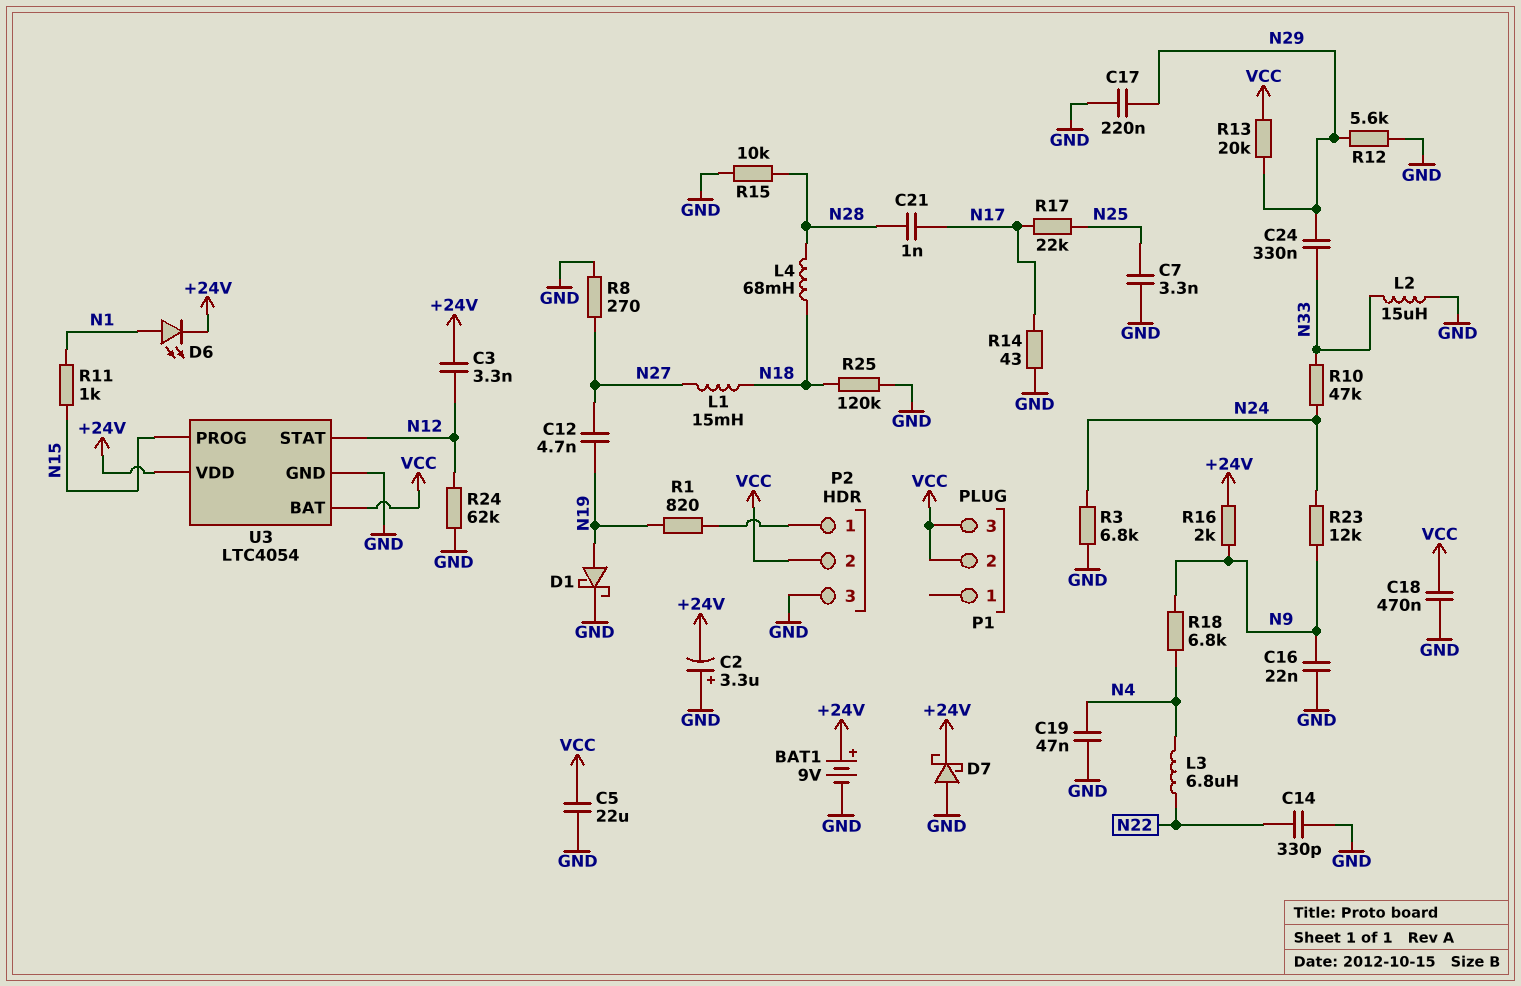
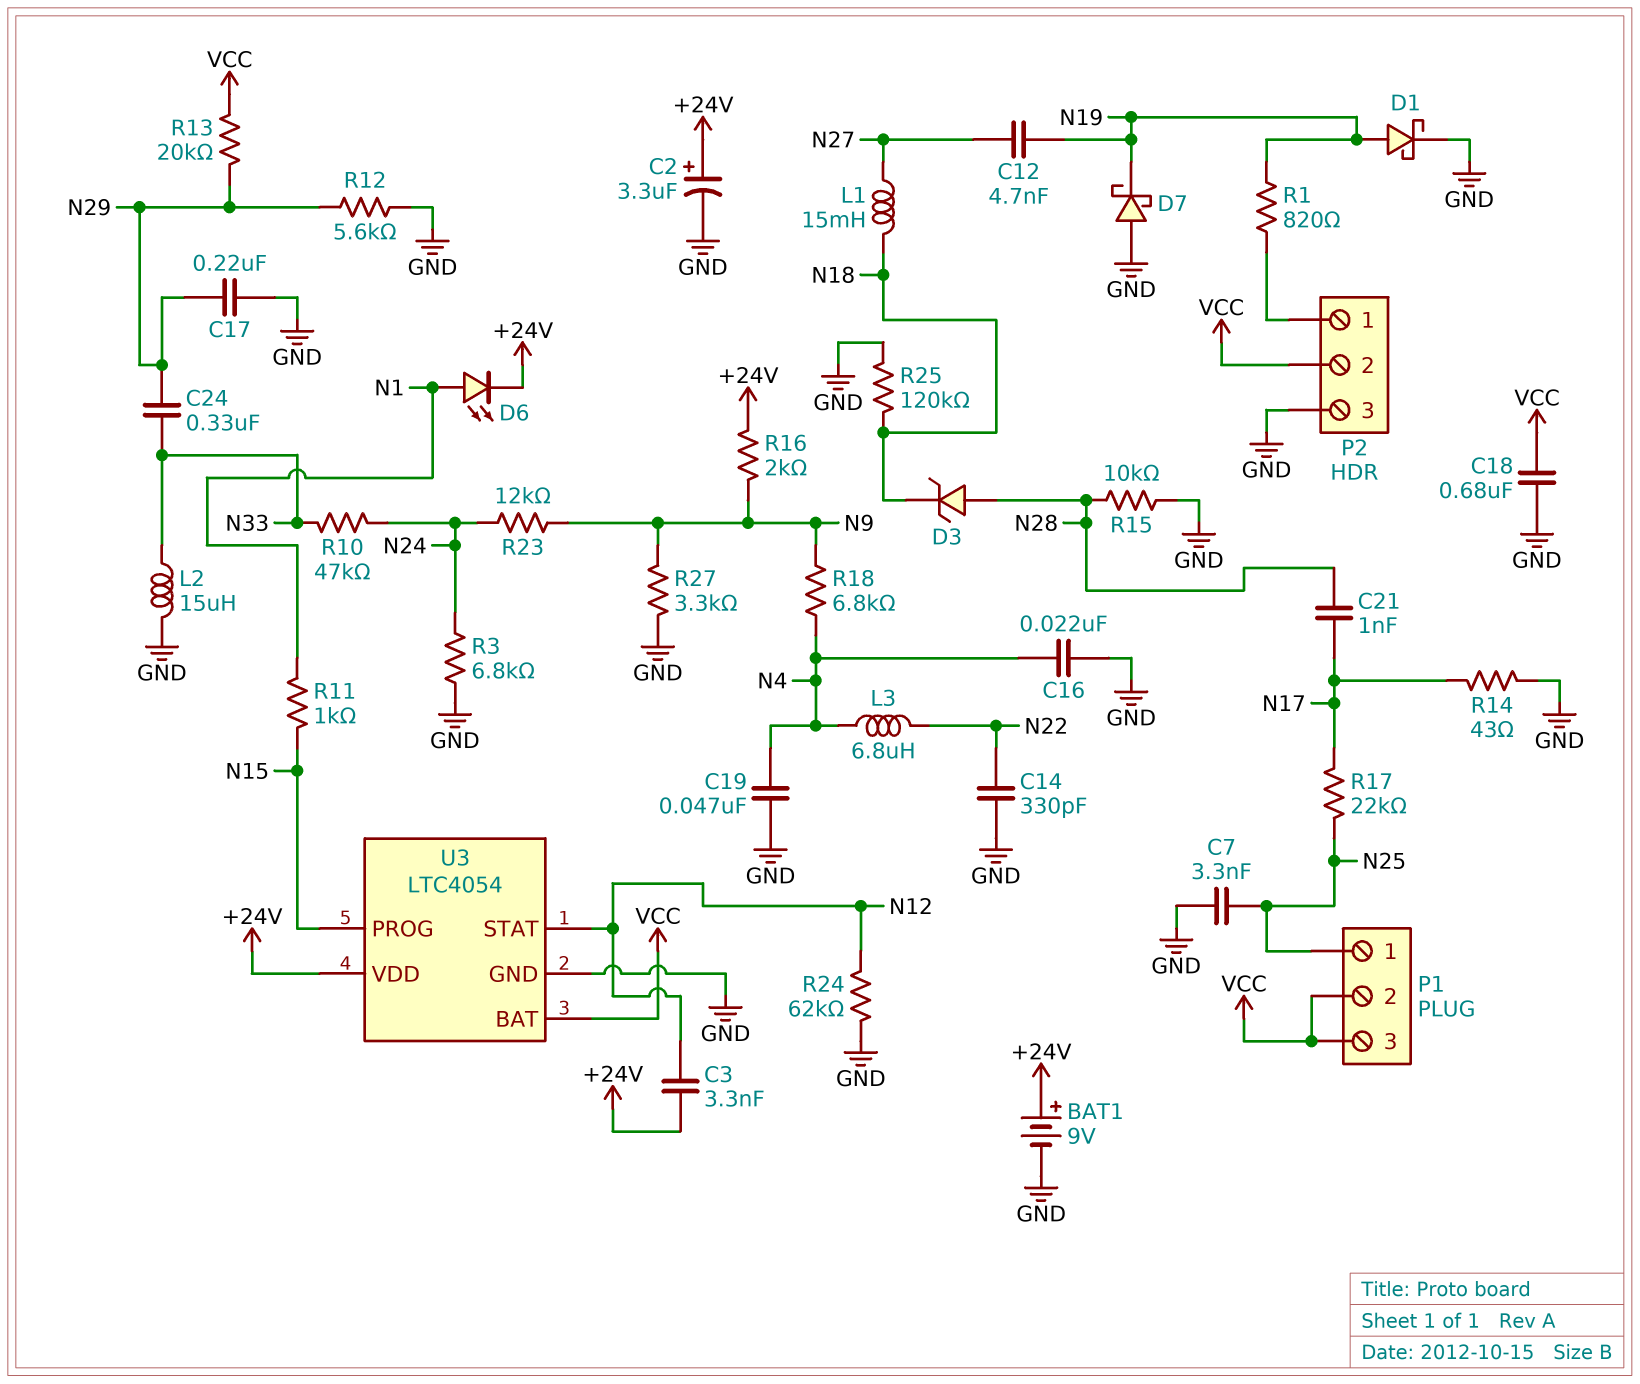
C2: 3.3uF (plus GND, minus +24V) -> 3.3uF (plus +24V, minus GND)
C5: 22uF (GND, VCC) -> none
C16: 22nF (GND, N9) -> 22nF (GND, N4)
C18: 470nF (GND, VCC) -> 680nF (GND, VCC)
D3: none -> zener (A N28, K N18)
D7: schottky (A GND, K +24V) -> schottky (A GND, K N19)
L4: 68mH (N18, N28) -> none
P1 pin 1: none -> N25
R8: 270 (GND, N27) -> none
R27: none -> 3.3k (GND, N9)

